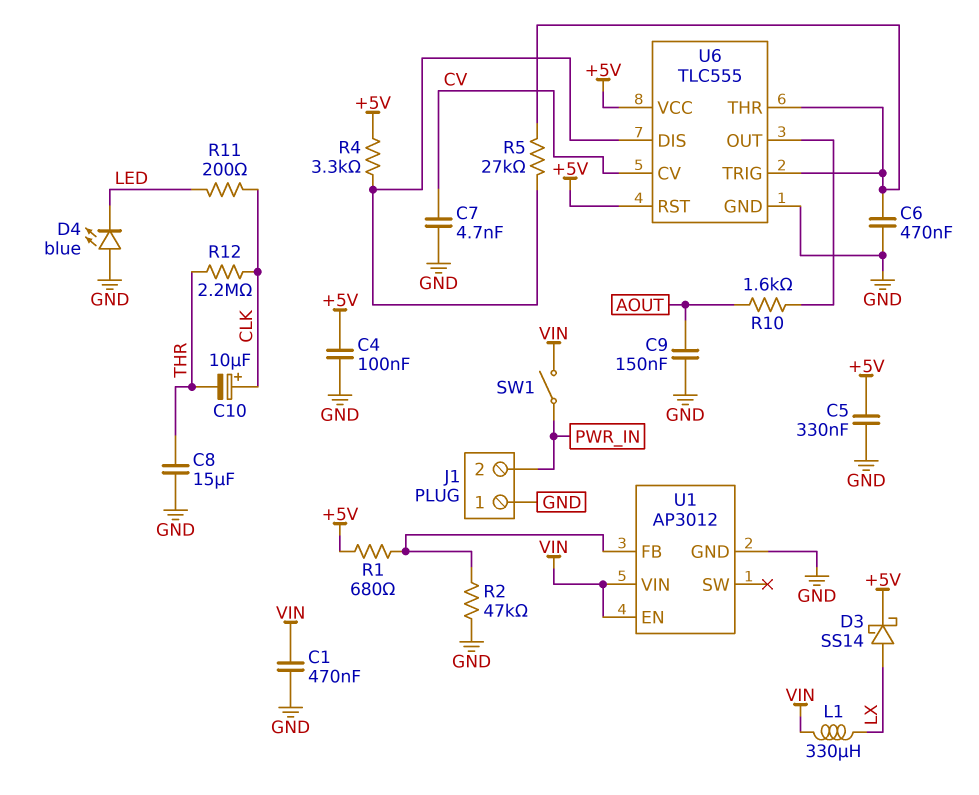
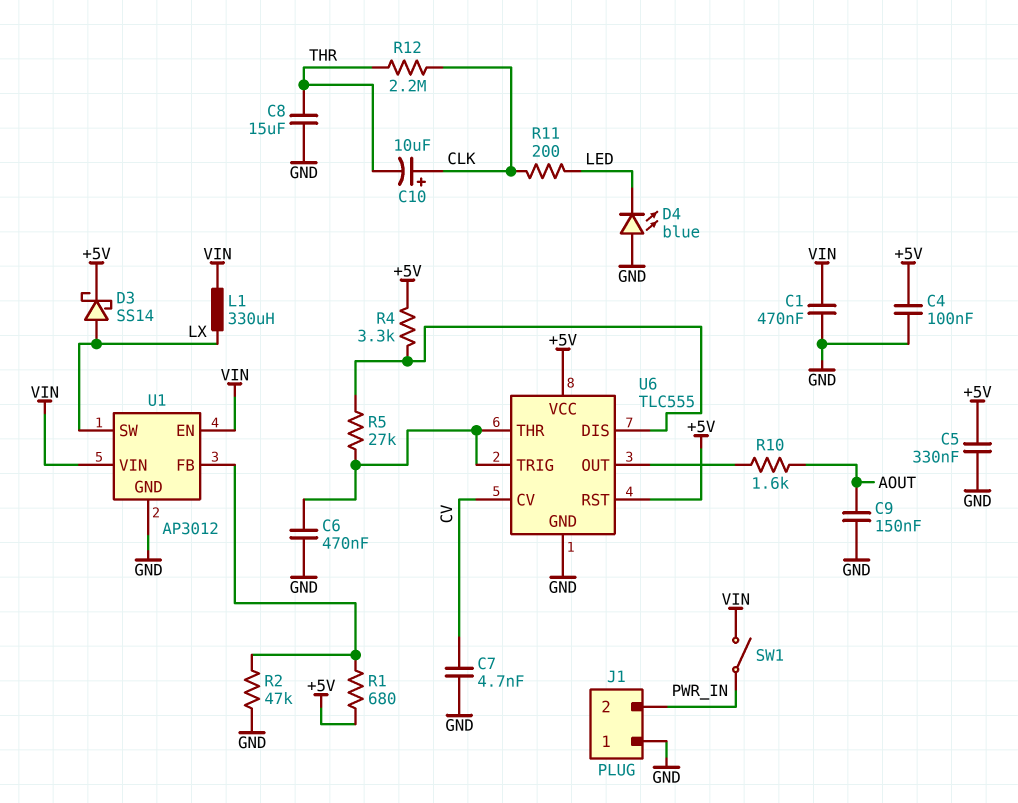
U1 pin SW: none -> LX

